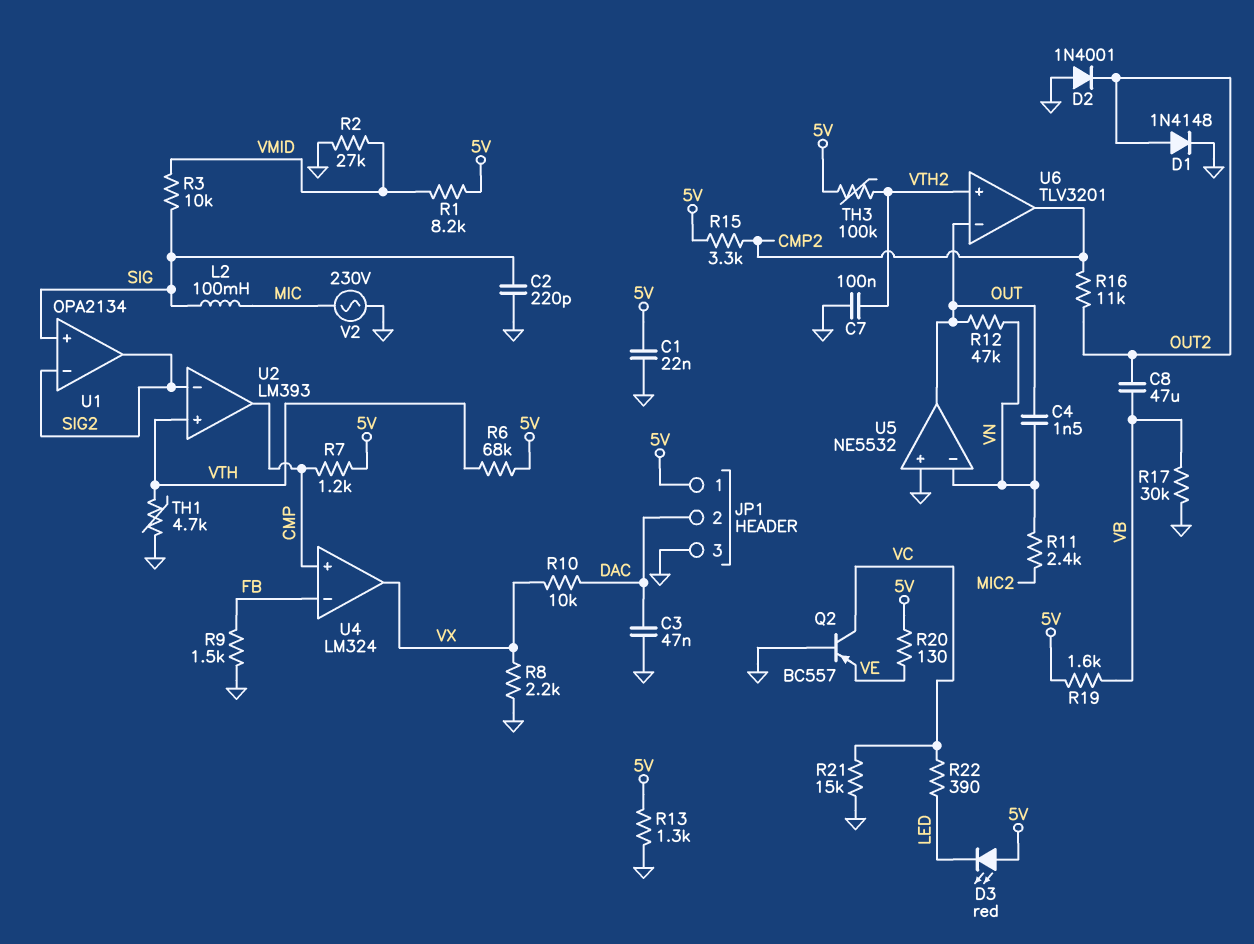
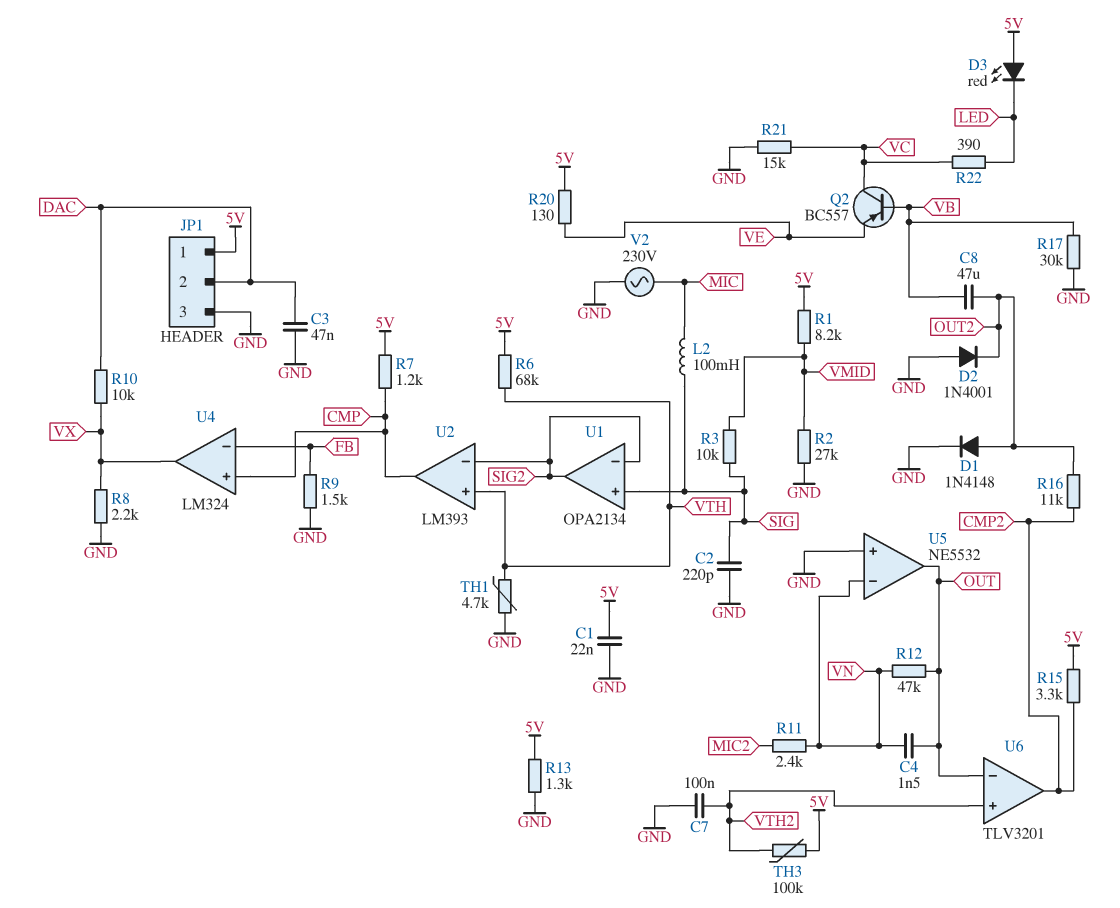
Q2: PNP BC557 (B GND, C VC, E VE) -> PNP BC557 (B VB, C VC, E VE)
R19: 1.6k (5V, VB) -> none

